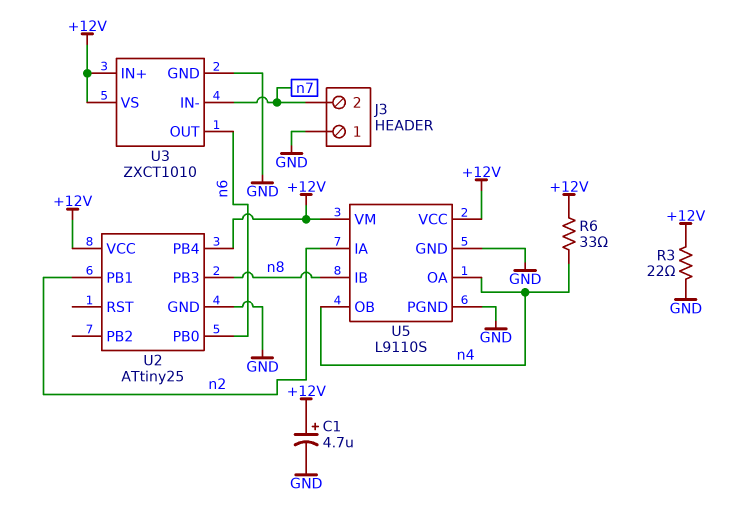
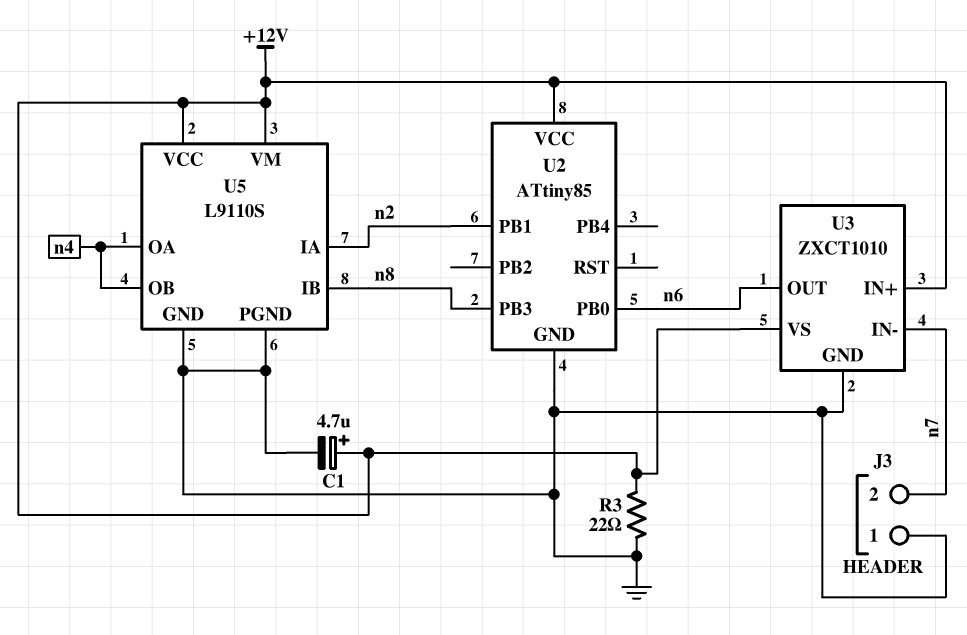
R6: 33 (+12V, n4) -> none
U2: ATtiny25 -> ATtiny85
U2 pin PB4: +12V -> none

